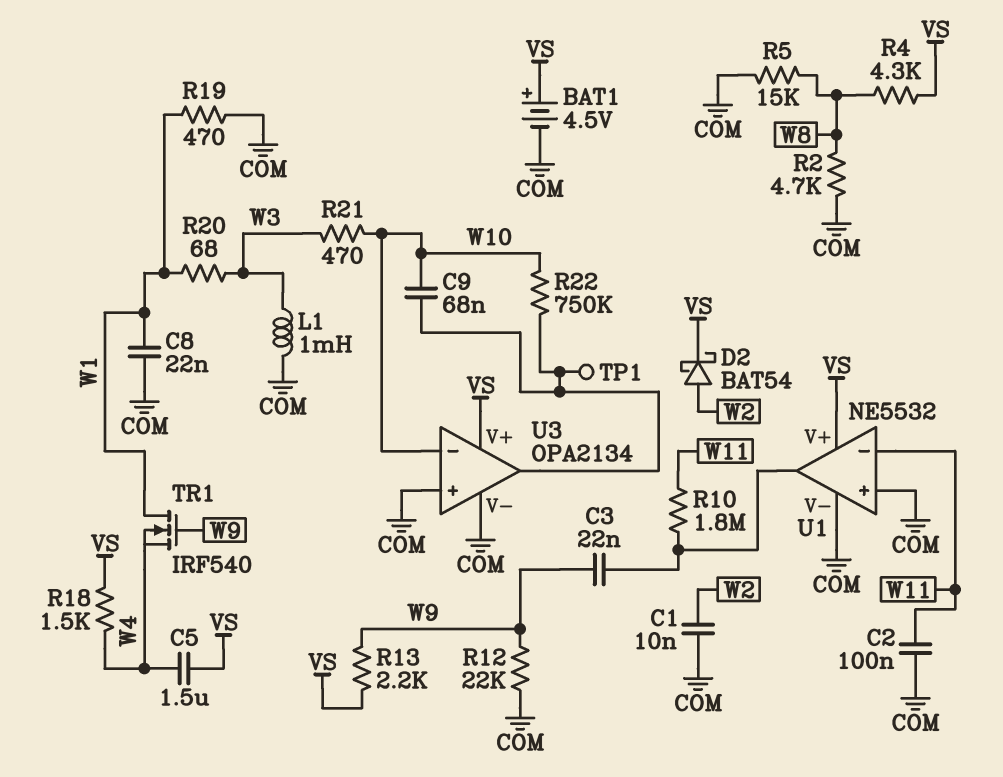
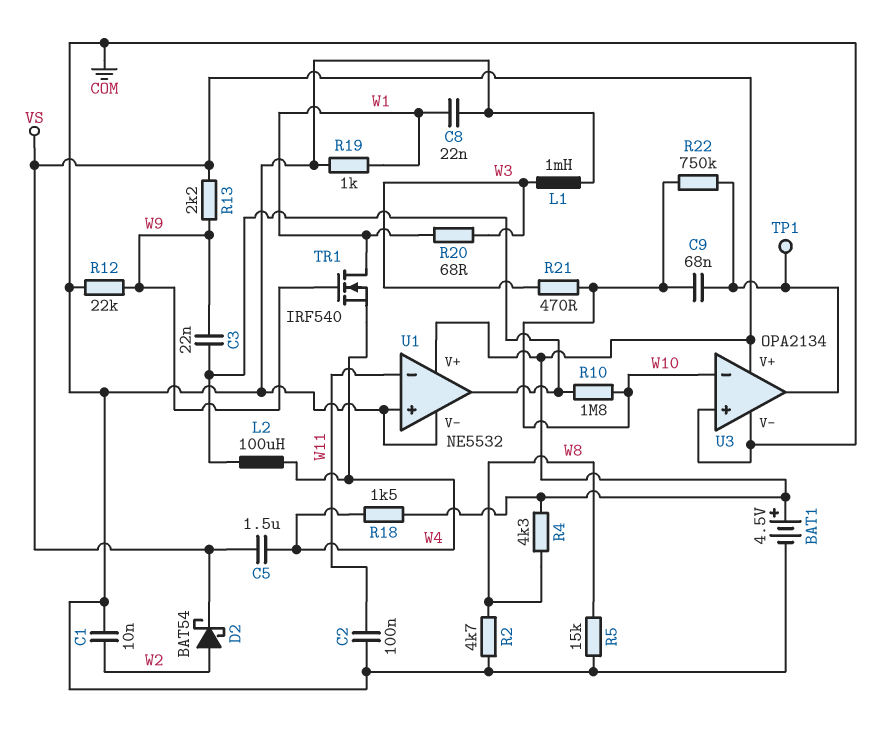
L2: none -> 100uH (U1/out, W4)
R10: 1.8M (U1/out, W11) -> 1.8M (U1/out, W10)
R19: 470 (COM, W1) -> 1k (COM, W1)

